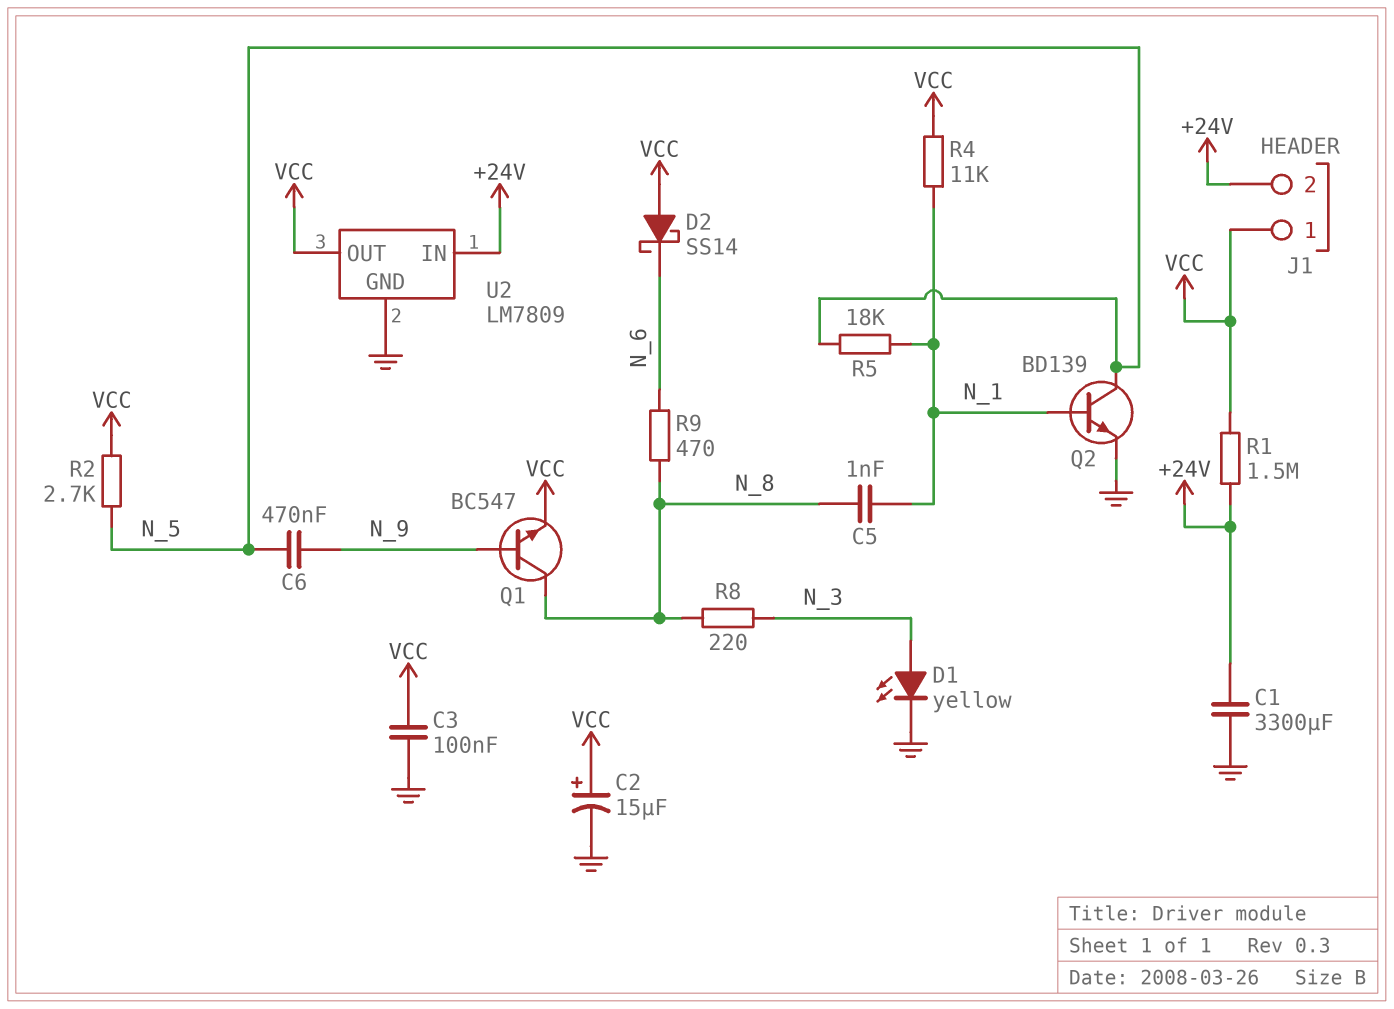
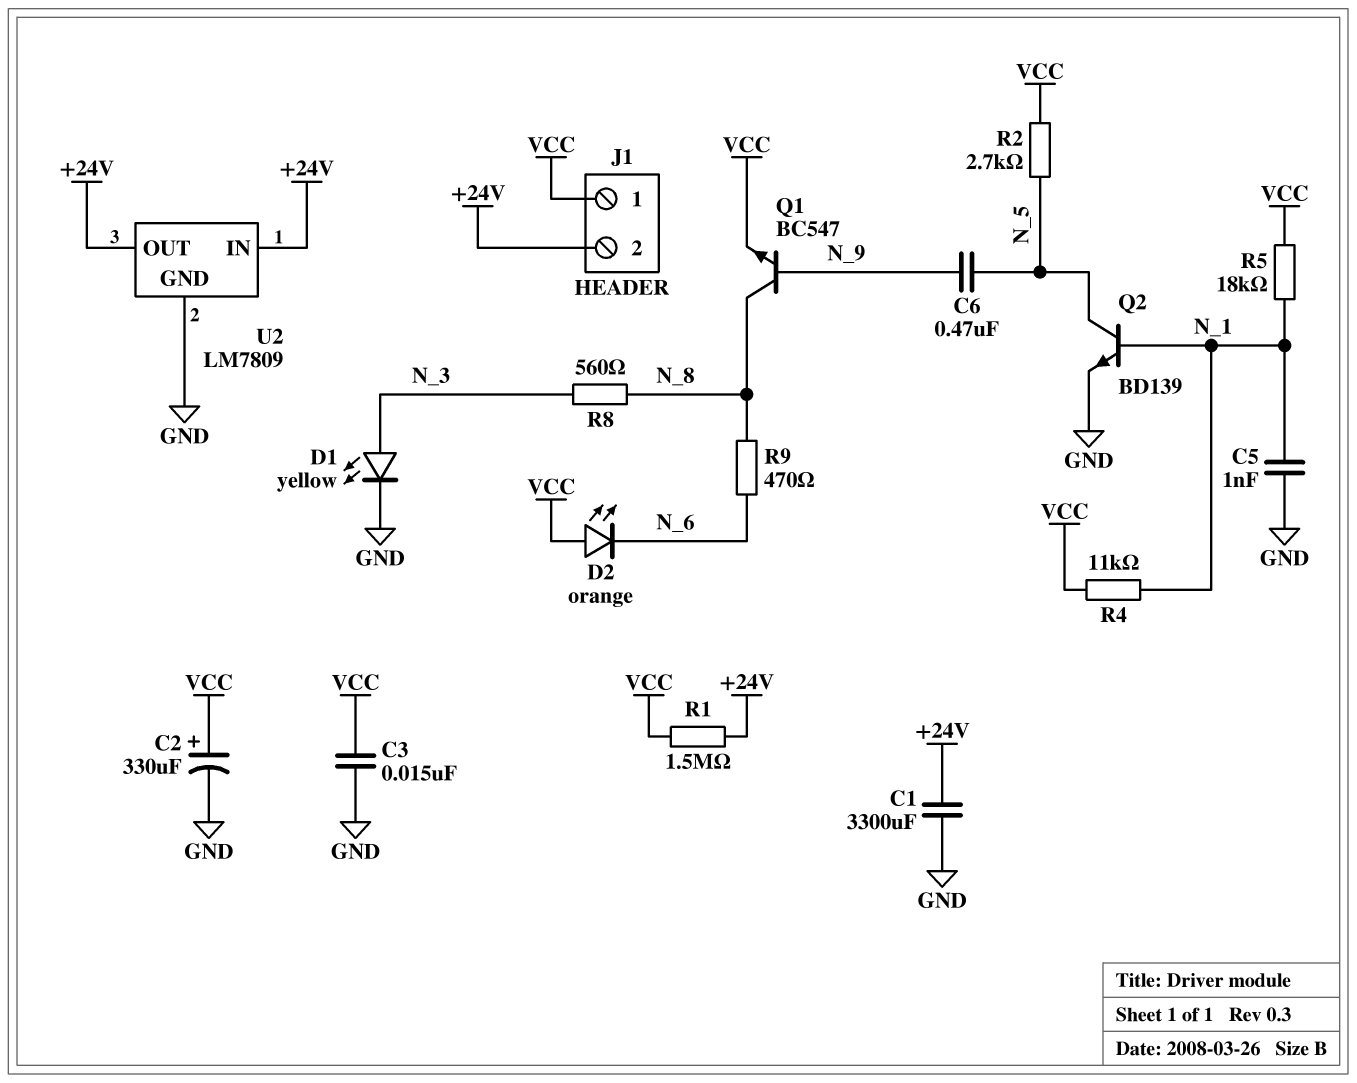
C2: 15uF (plus VCC, minus GND) -> 330uF (plus VCC, minus GND)
C3: 100nF (GND, VCC) -> 15nF (GND, VCC)
C5: 1nF (N_1, N_8) -> 1nF (GND, N_1)
D2: schottky SS14 (A VCC, K N_6) -> LED orange (A VCC, K N_6)
R5: 18k (N_1, N_5) -> 18k (N_1, VCC)
R8: 220 (N_3, N_8) -> 560 (N_3, N_8)
U2 pin OUT: VCC -> +24V

